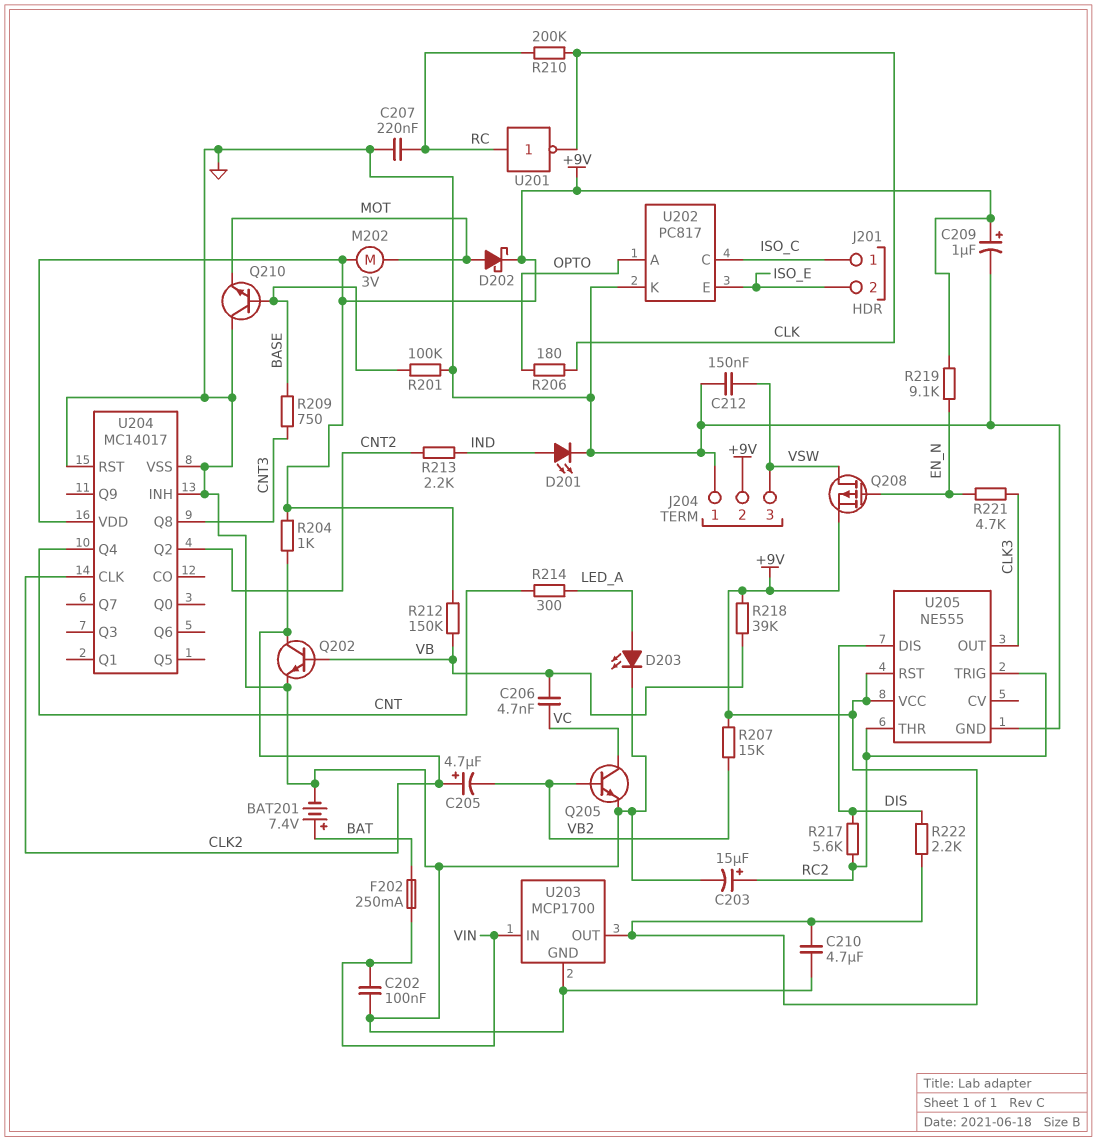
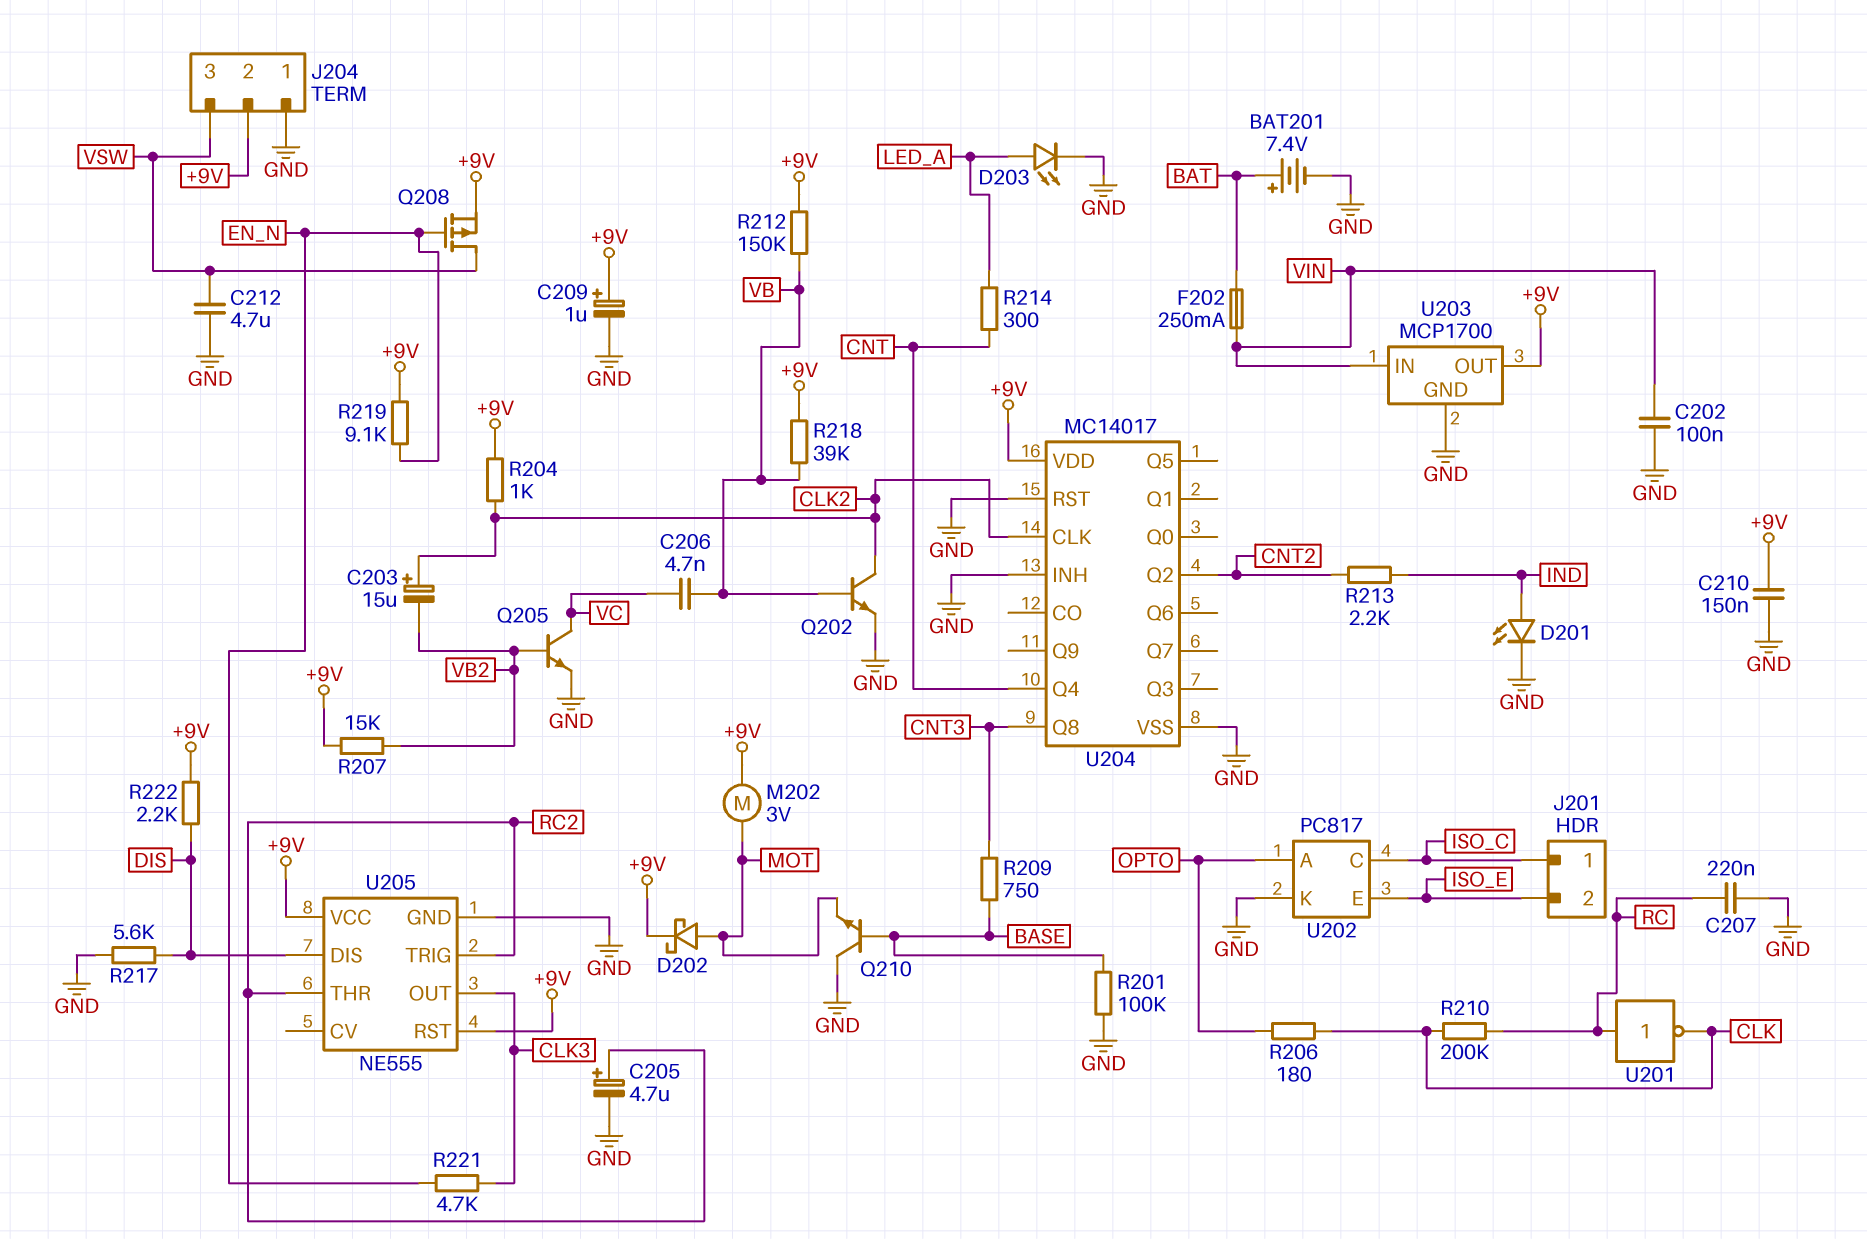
C203: 15uF (plus RC2, minus GND) -> 15uF (plus CLK2, minus VB2)
C205: 4.7uF (plus CLK2, minus VB2) -> 4.7uF (plus RC2, minus GND)
C210: 4.7uF (+9V, GND) -> 150nF (+9V, GND)
C212: 150nF (GND, VSW) -> 4.7uF (GND, VSW)
R217: 5.6k (DIS, RC2) -> 5.6k (DIS, GND)

